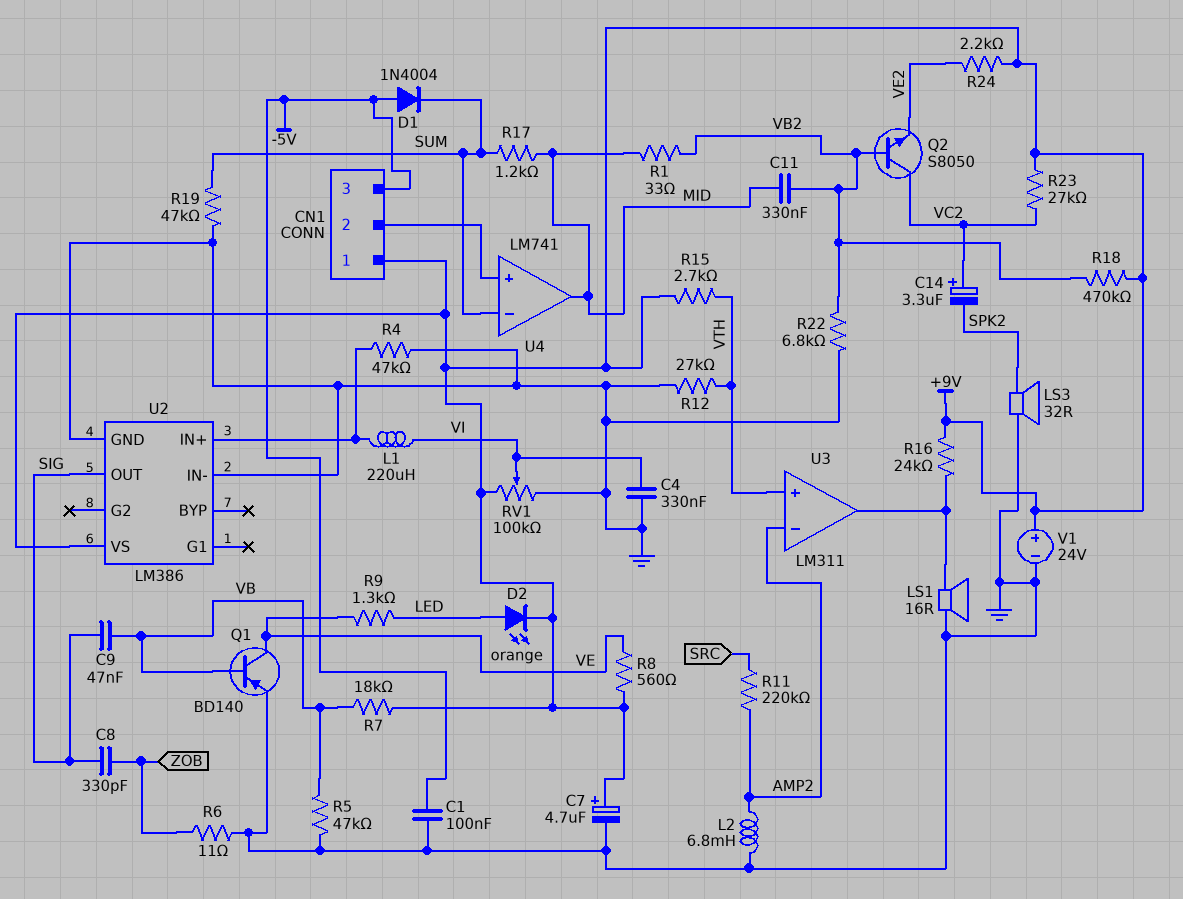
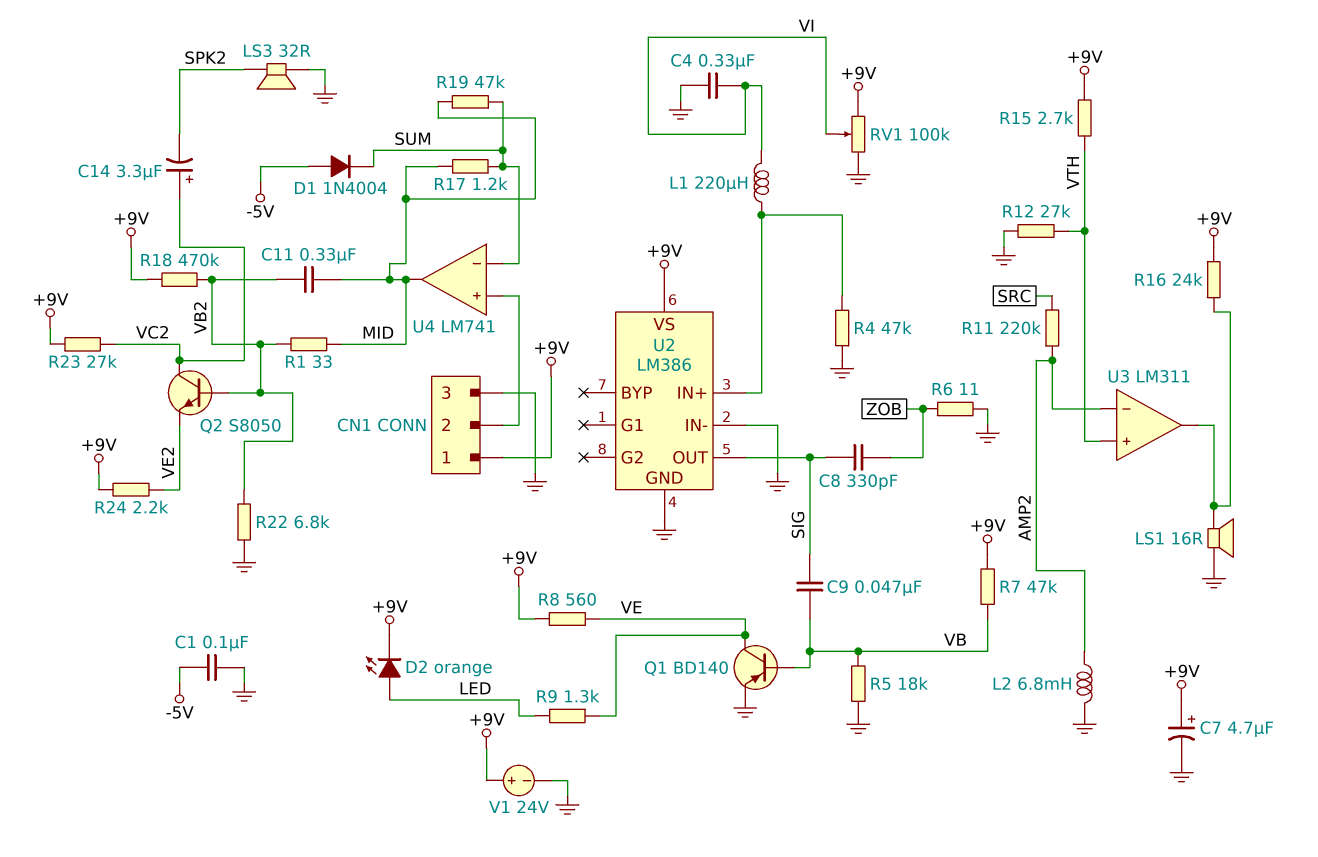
CN1 pin 3: -5V -> GND
R5: 47k (GND, VB) -> 18k (GND, VB)
R7: 18k (+9V, VB) -> 47k (+9V, VB)
R19: 47k (GND, SUM) -> 47k (MID, SUM)

